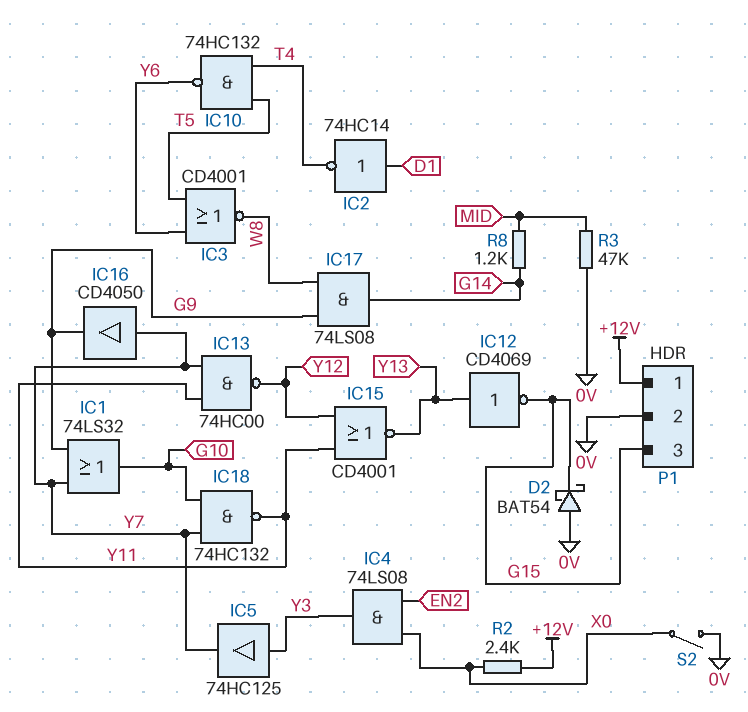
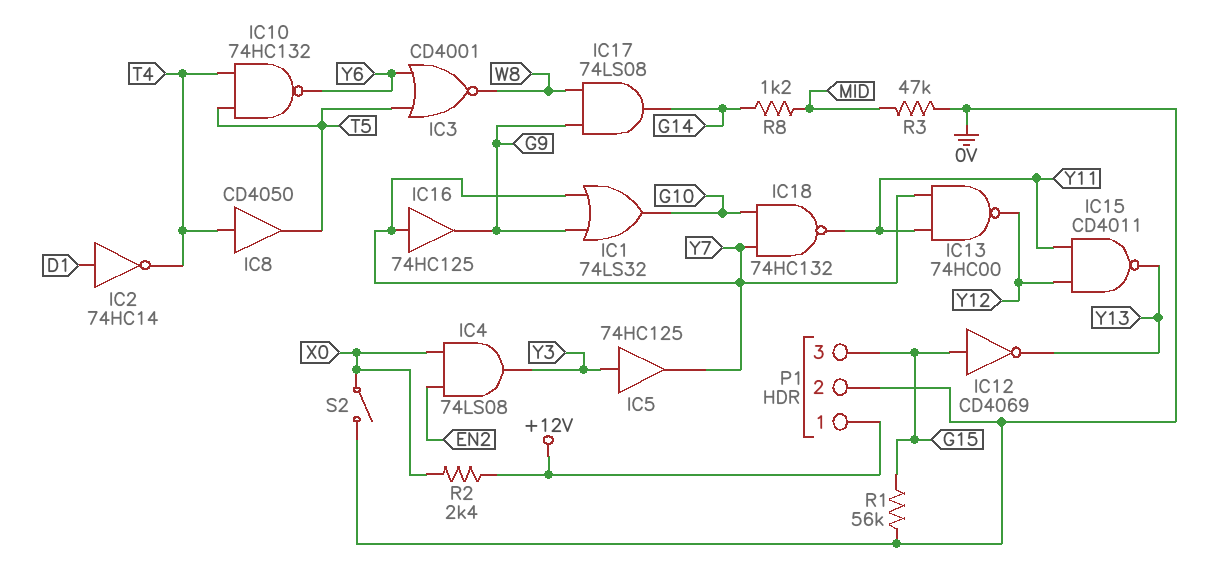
D2: schottky BAT54 (A 0V, K G15) -> none
IC8: none -> buffer CD4050 (in T4, out T5)
IC12: NOT CD4069 (in Y13, out G15) -> NOT CD4069 (in G15, out Y13)
IC15: NOR CD4001 (in Y11, in Y12, out Y13) -> NAND CD4011 (in Y11, in Y12, out Y13)
IC16: buffer CD4050 (in Y7, out G9) -> buffer 74HC125 (in Y7, out G9)
R1: none -> 56k (0V, G15)

